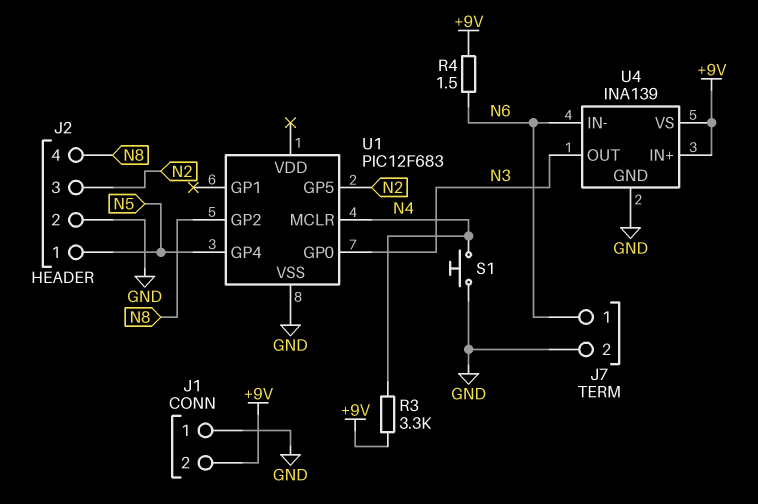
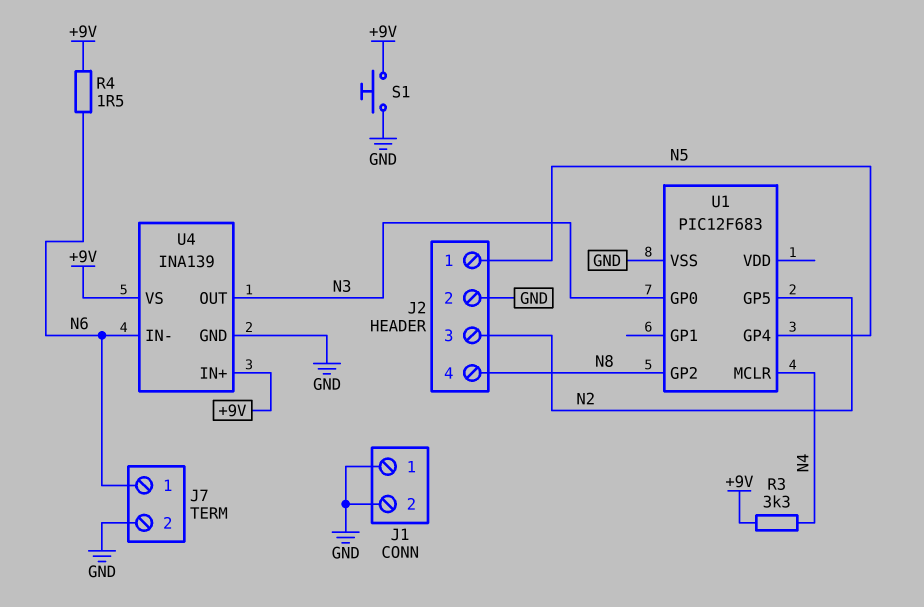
J1 pin 2: +9V -> GND
S1: button (GND, N4) -> button (+9V, GND)

